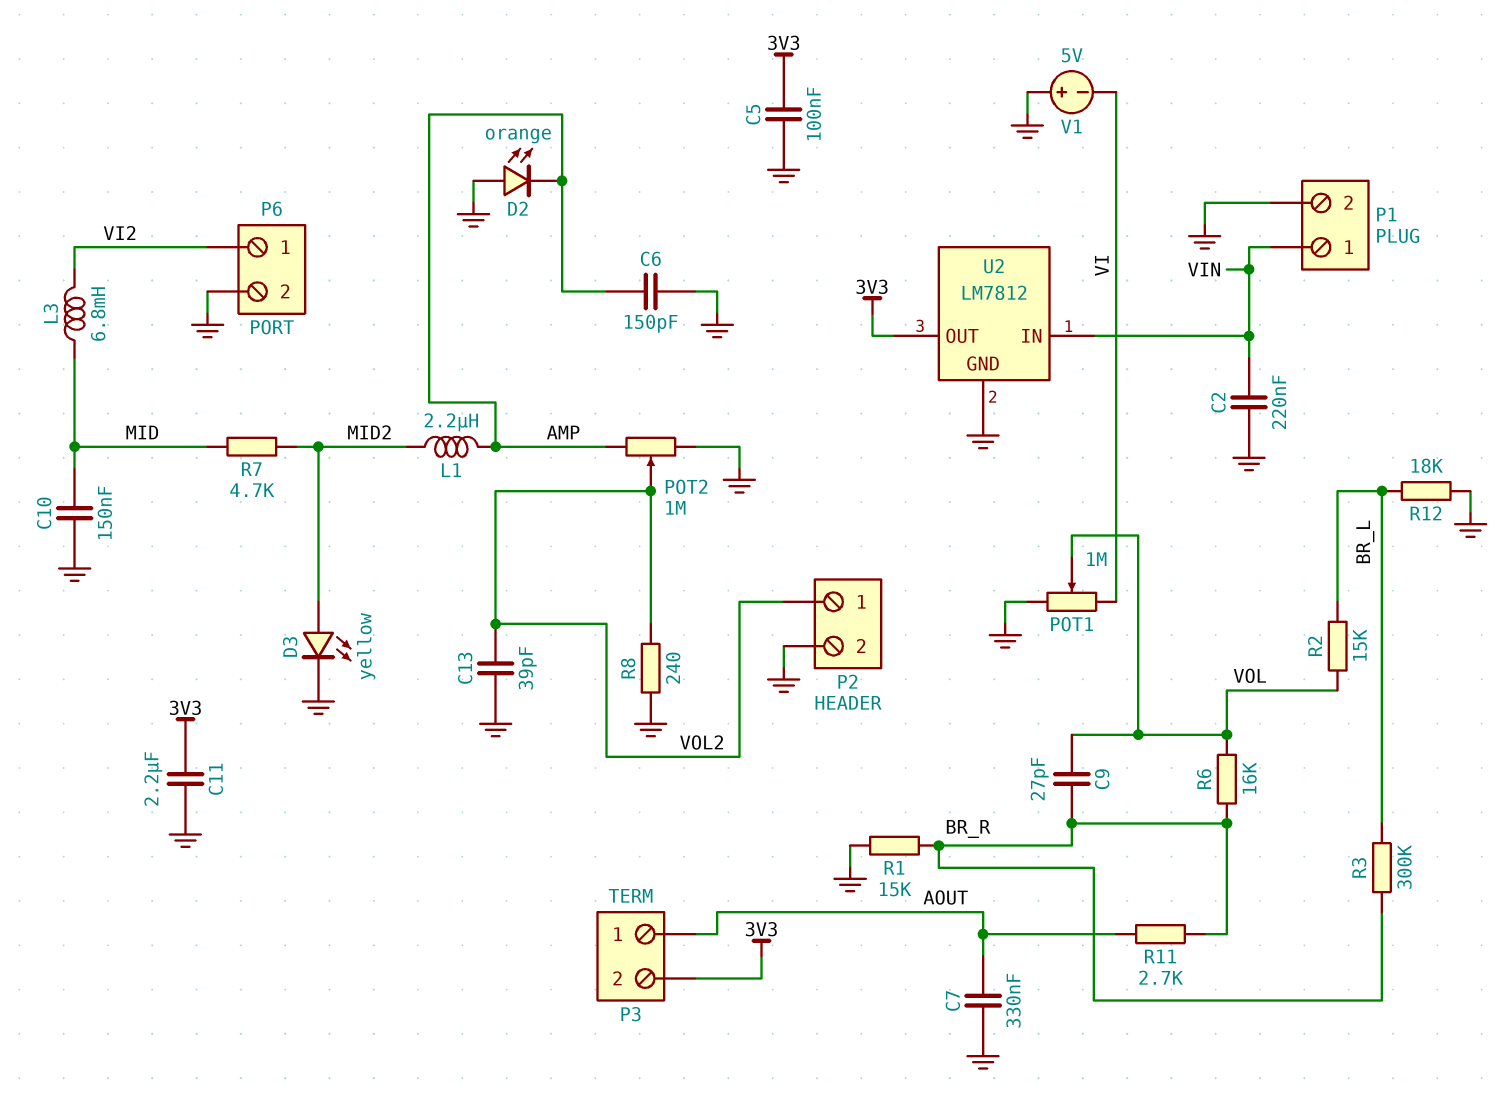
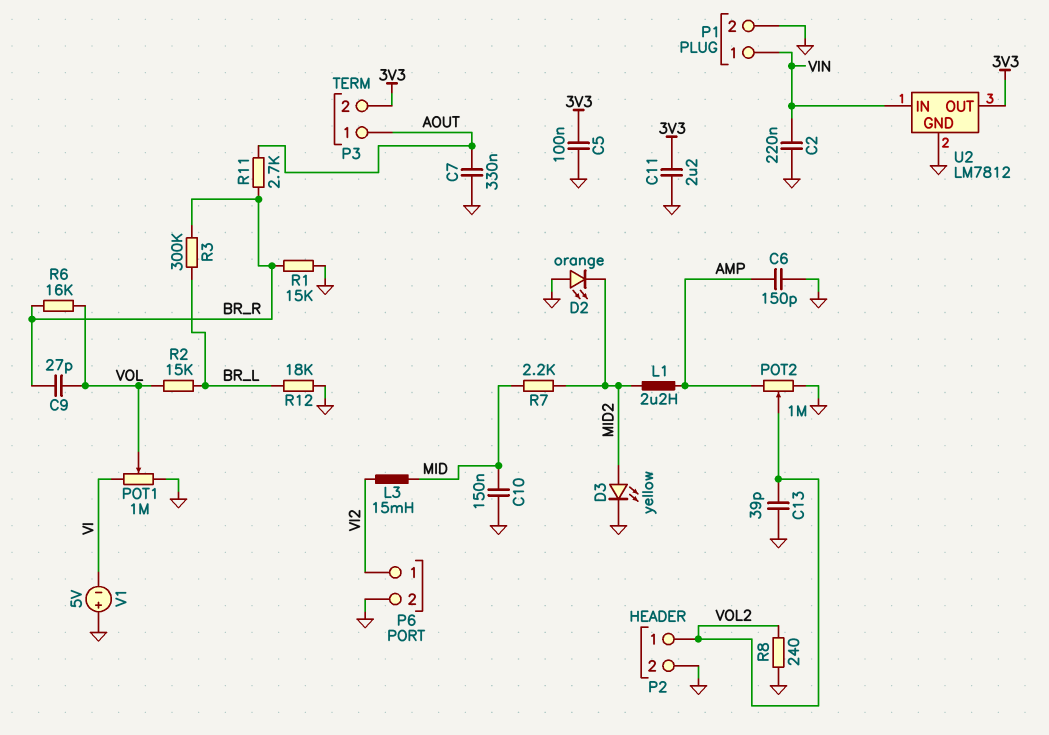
D2: LED orange (A GND, K AMP) -> LED orange (A GND, K MID2)
L3: 6.8mH (MID, VI2) -> 15mH (MID, VI2)
R7: 4.7k (MID, MID2) -> 2.2k (MID, MID2)

